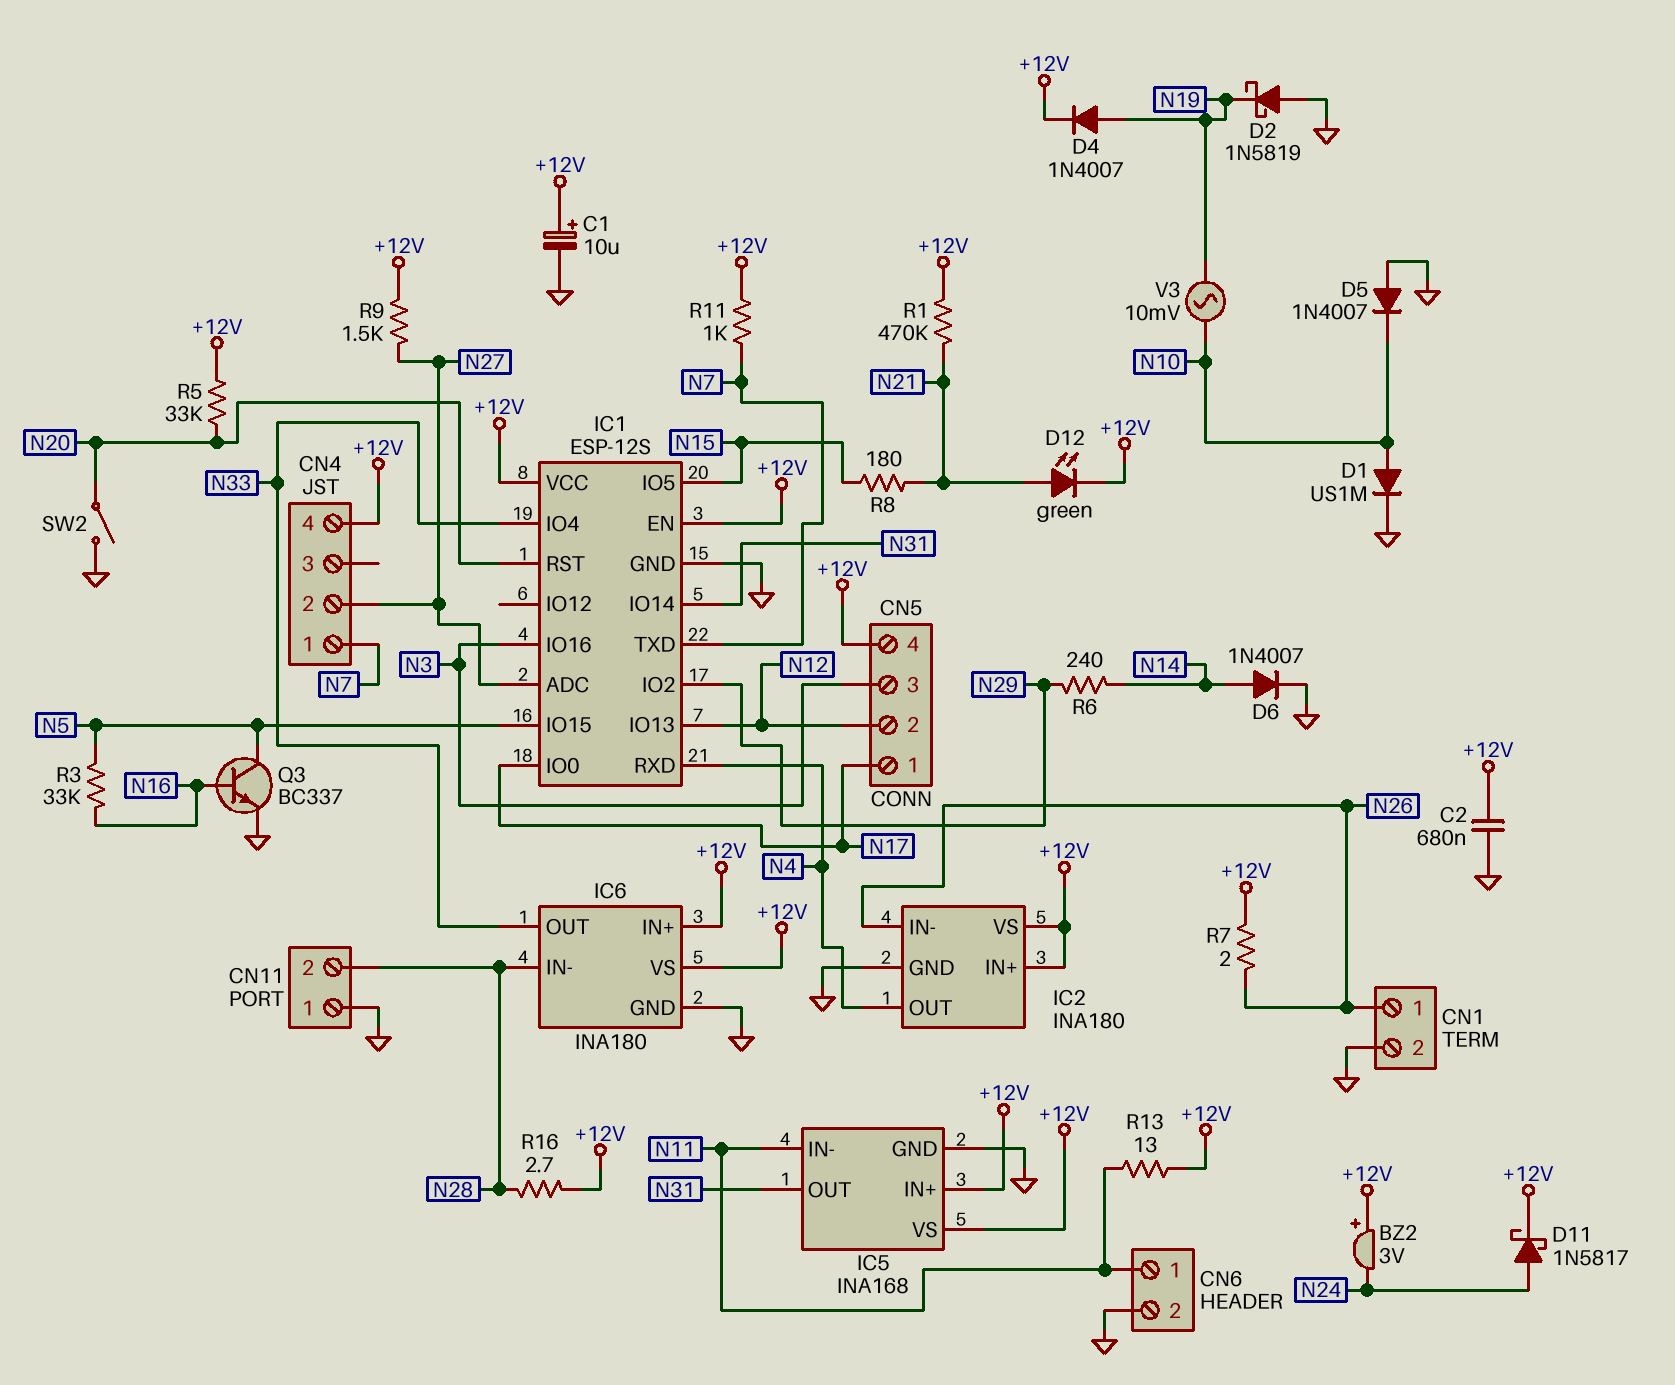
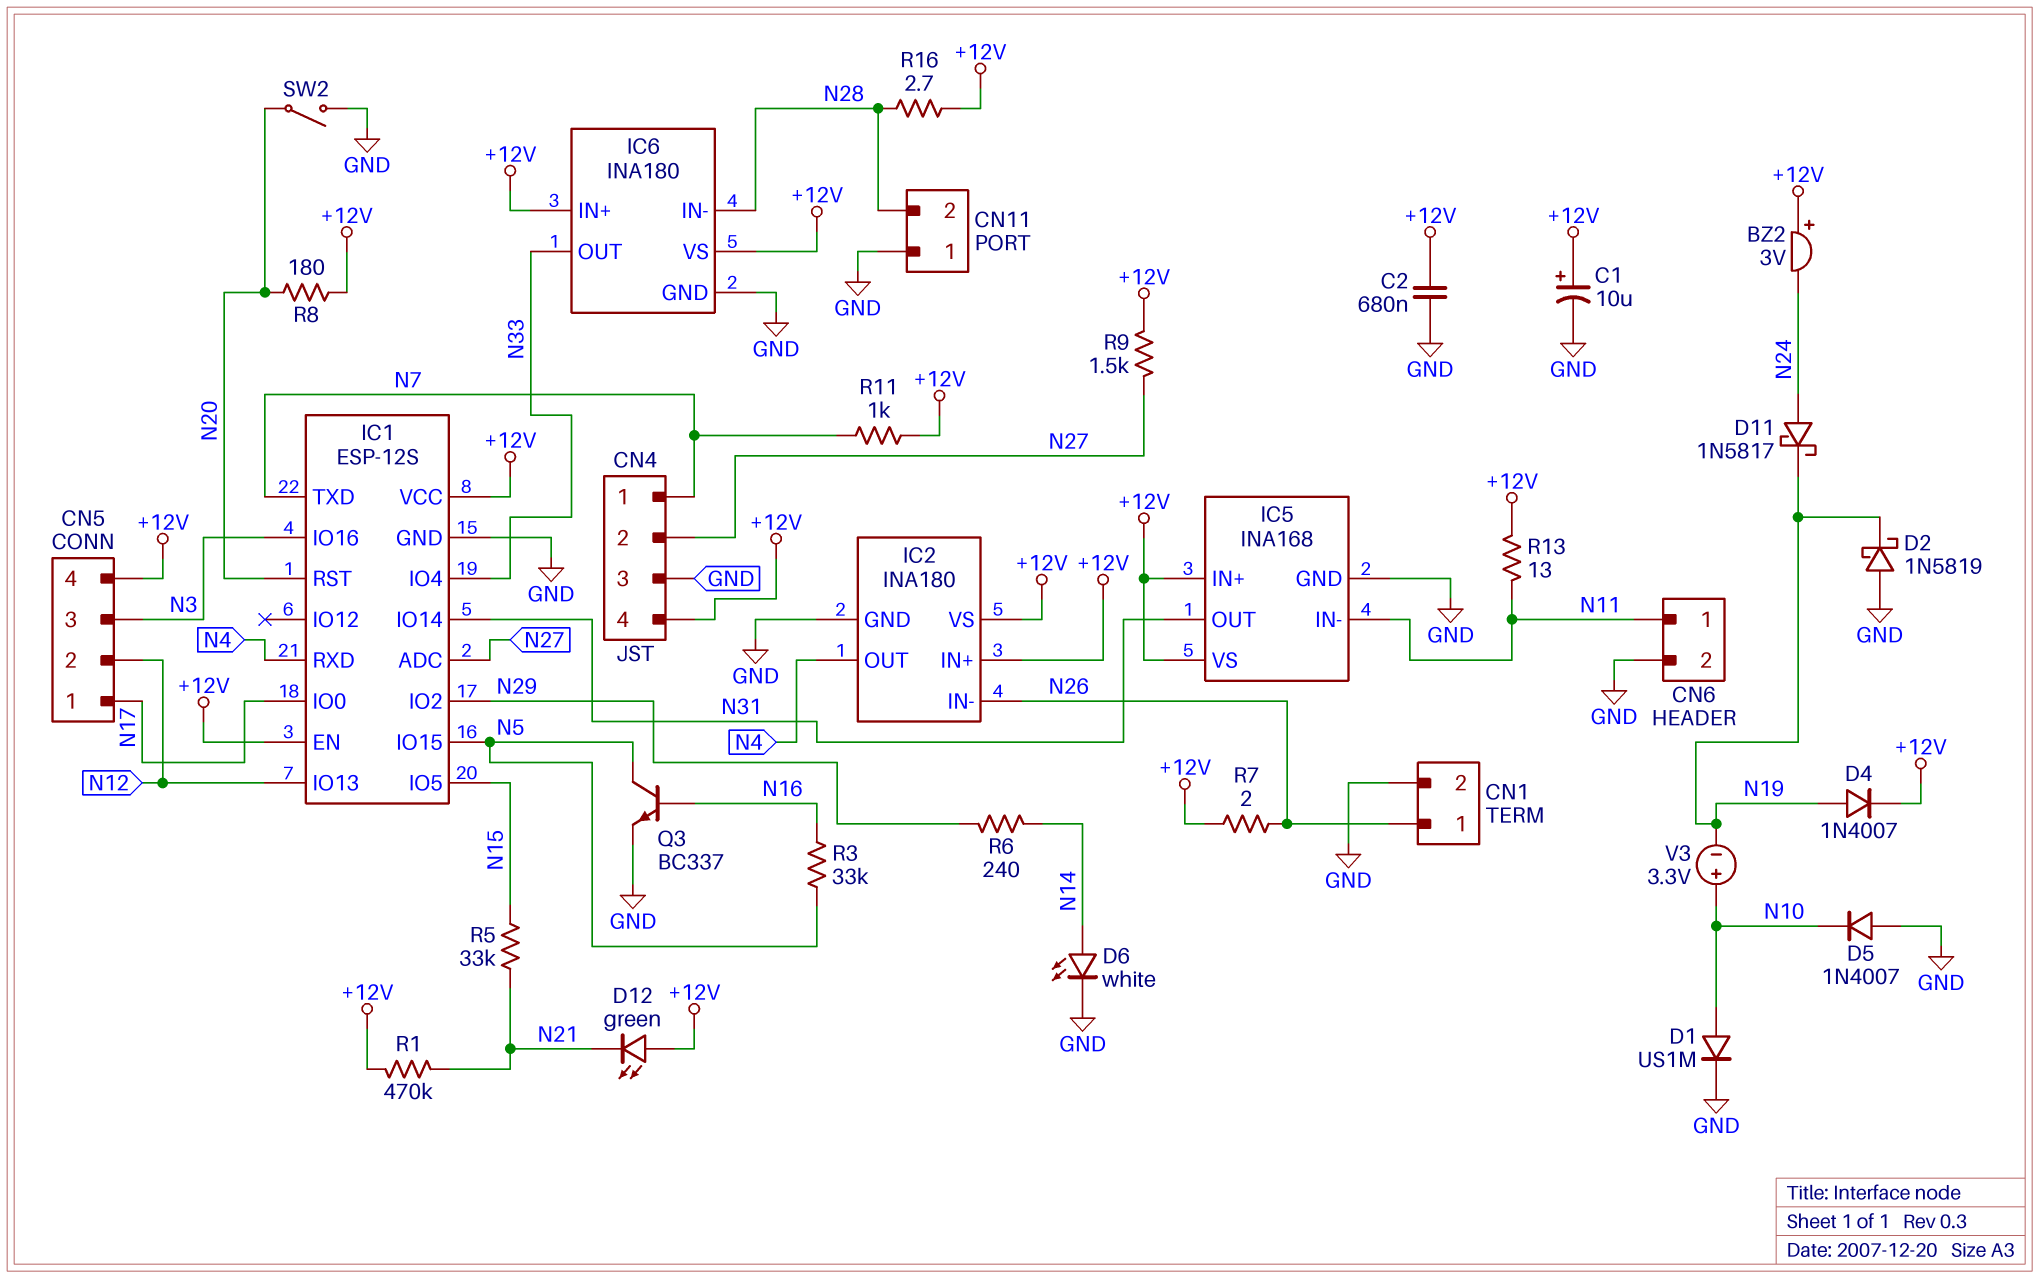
CN4 pin 3: none -> GND
D6: diode 1N4007 (A N14, K GND) -> LED white (A N14, K GND)
D11: schottky 1N5817 (A N24, K +12V) -> schottky 1N5817 (A N24, K N19)
D12: LED green (A N21, K +12V) -> LED green (A +12V, K N21)
R5: 33k (+12V, N20) -> 33k (N15, N21)
R8: 180 (N15, N21) -> 180 (+12V, N20)
V3: AC 10mV (N10, N19) -> 3.3V (plus N10, minus N19)

